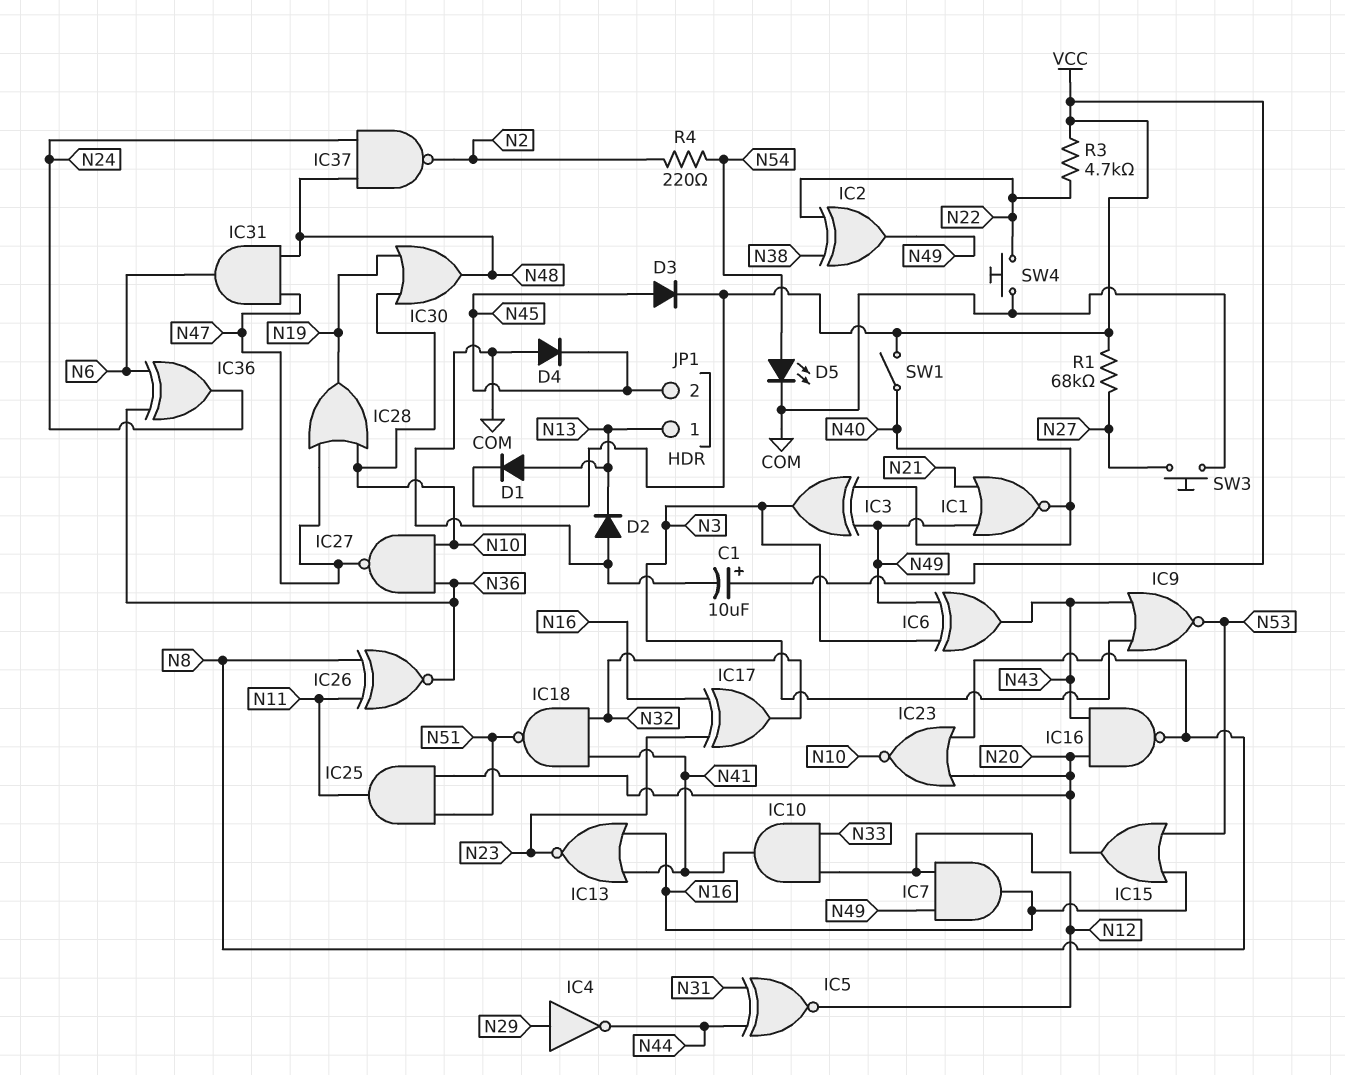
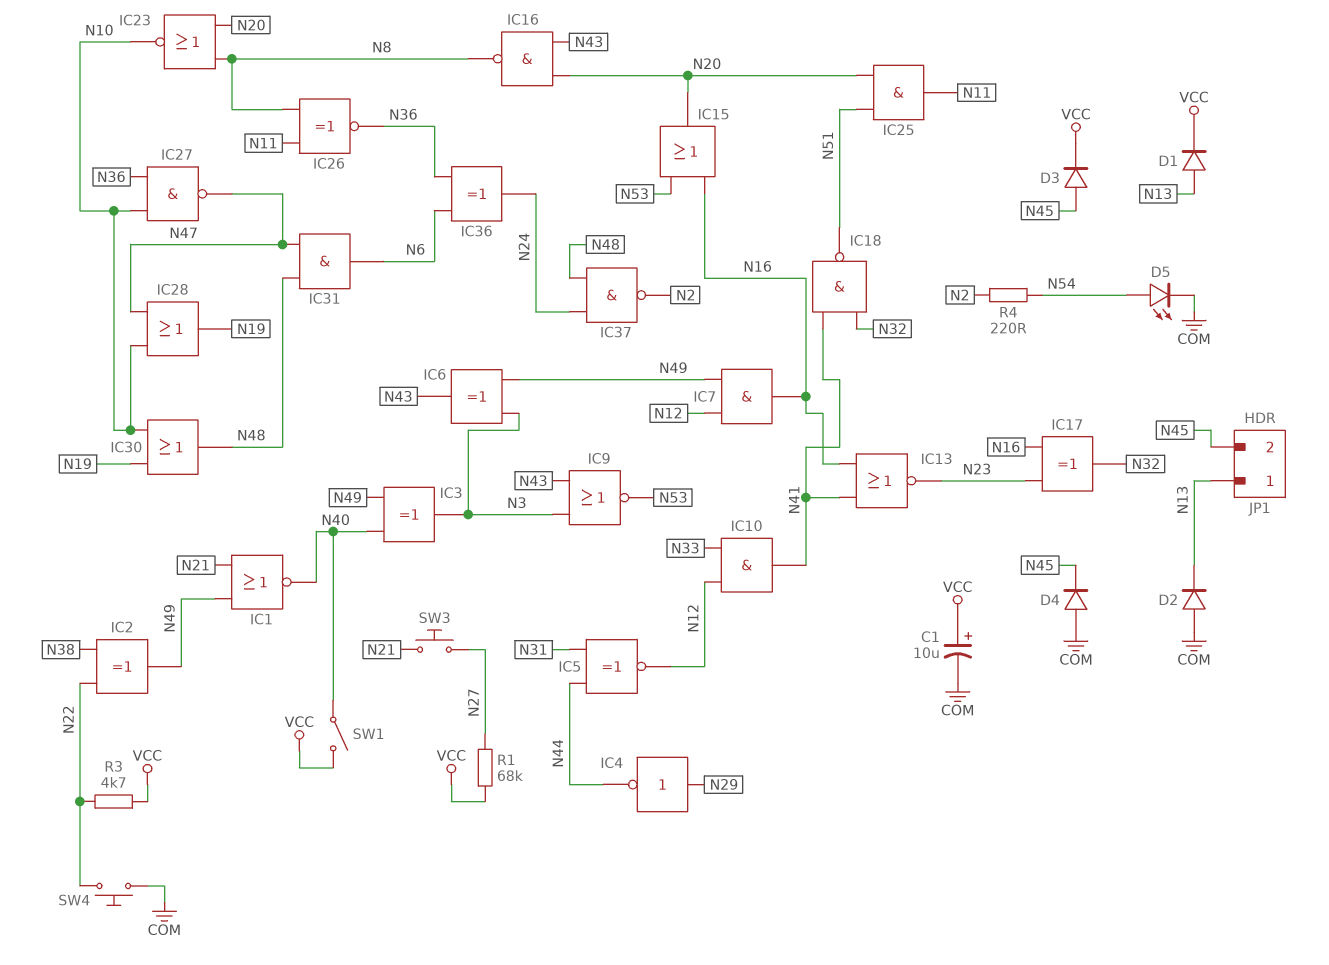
SW3: button (COM, N27) -> button (N21, N27)

